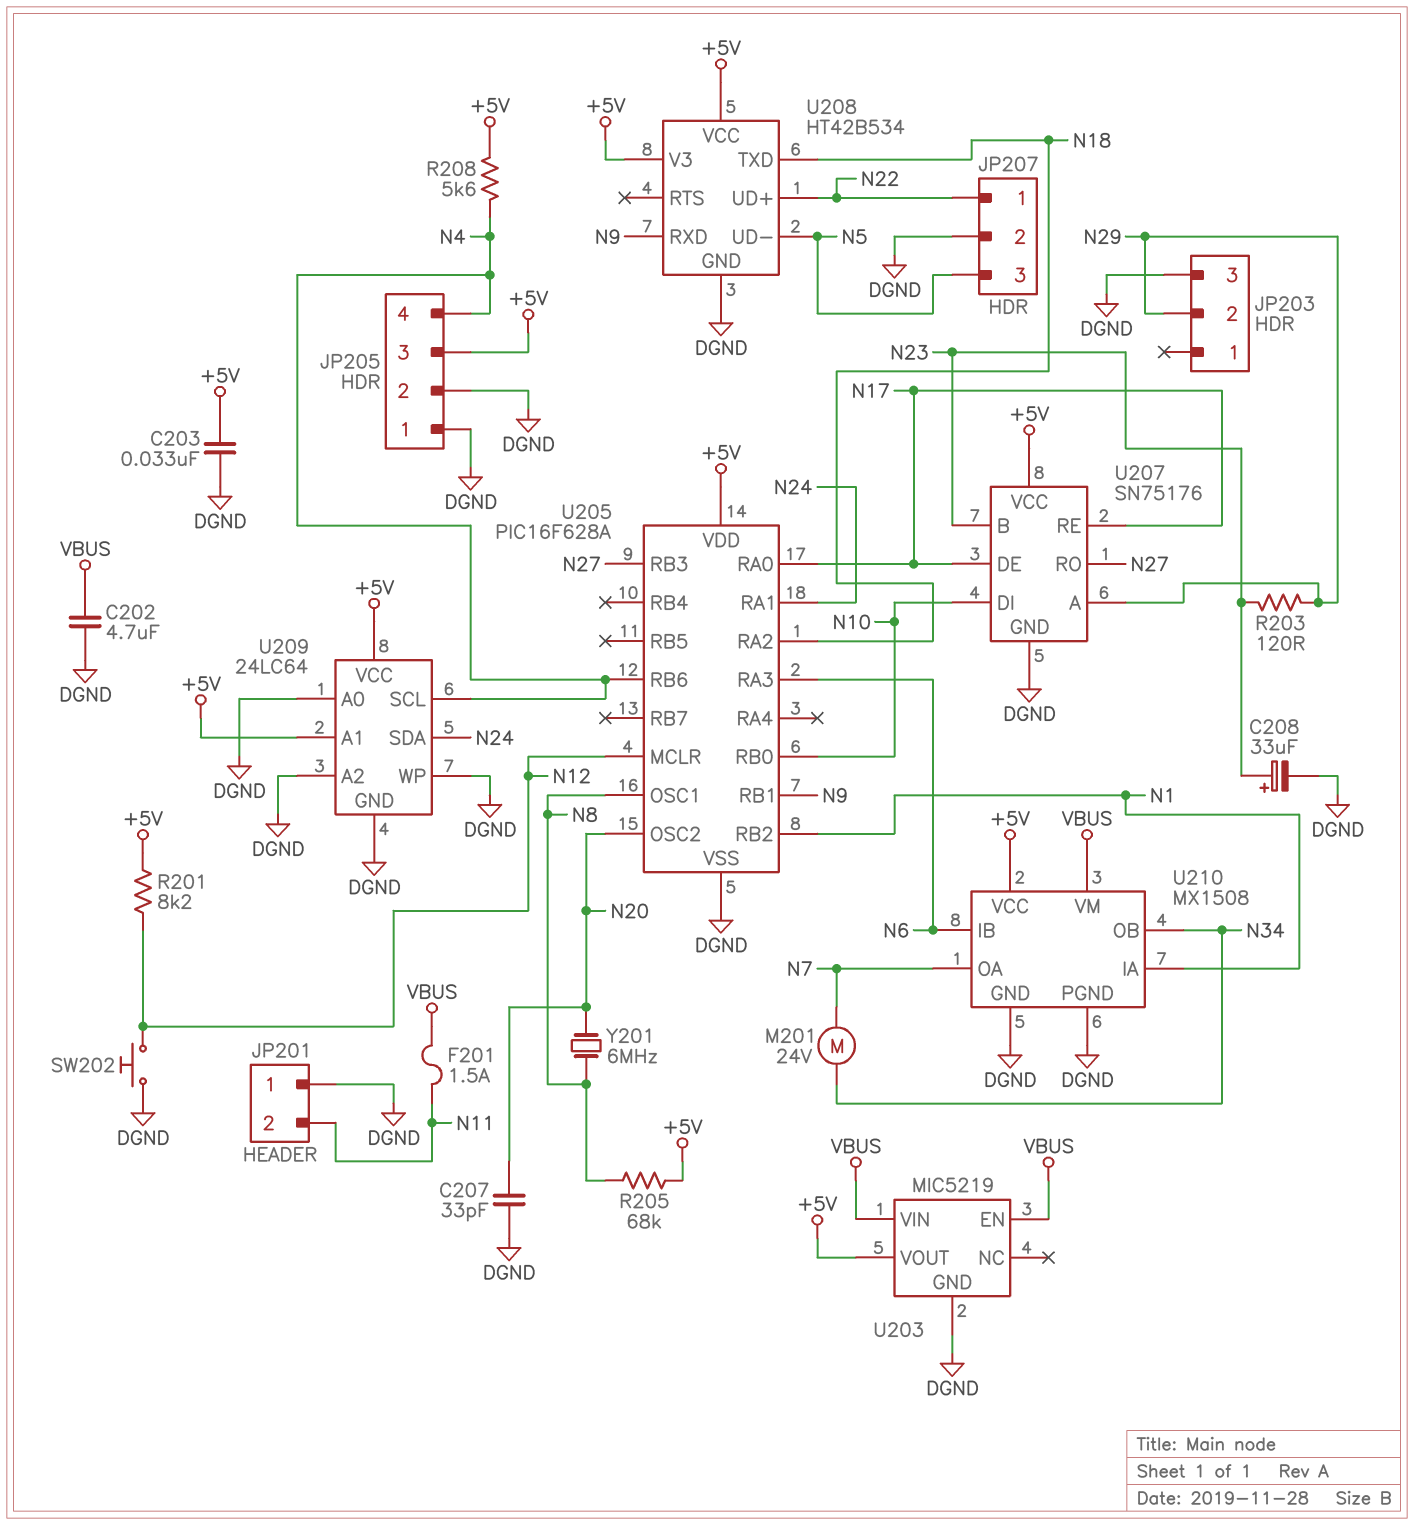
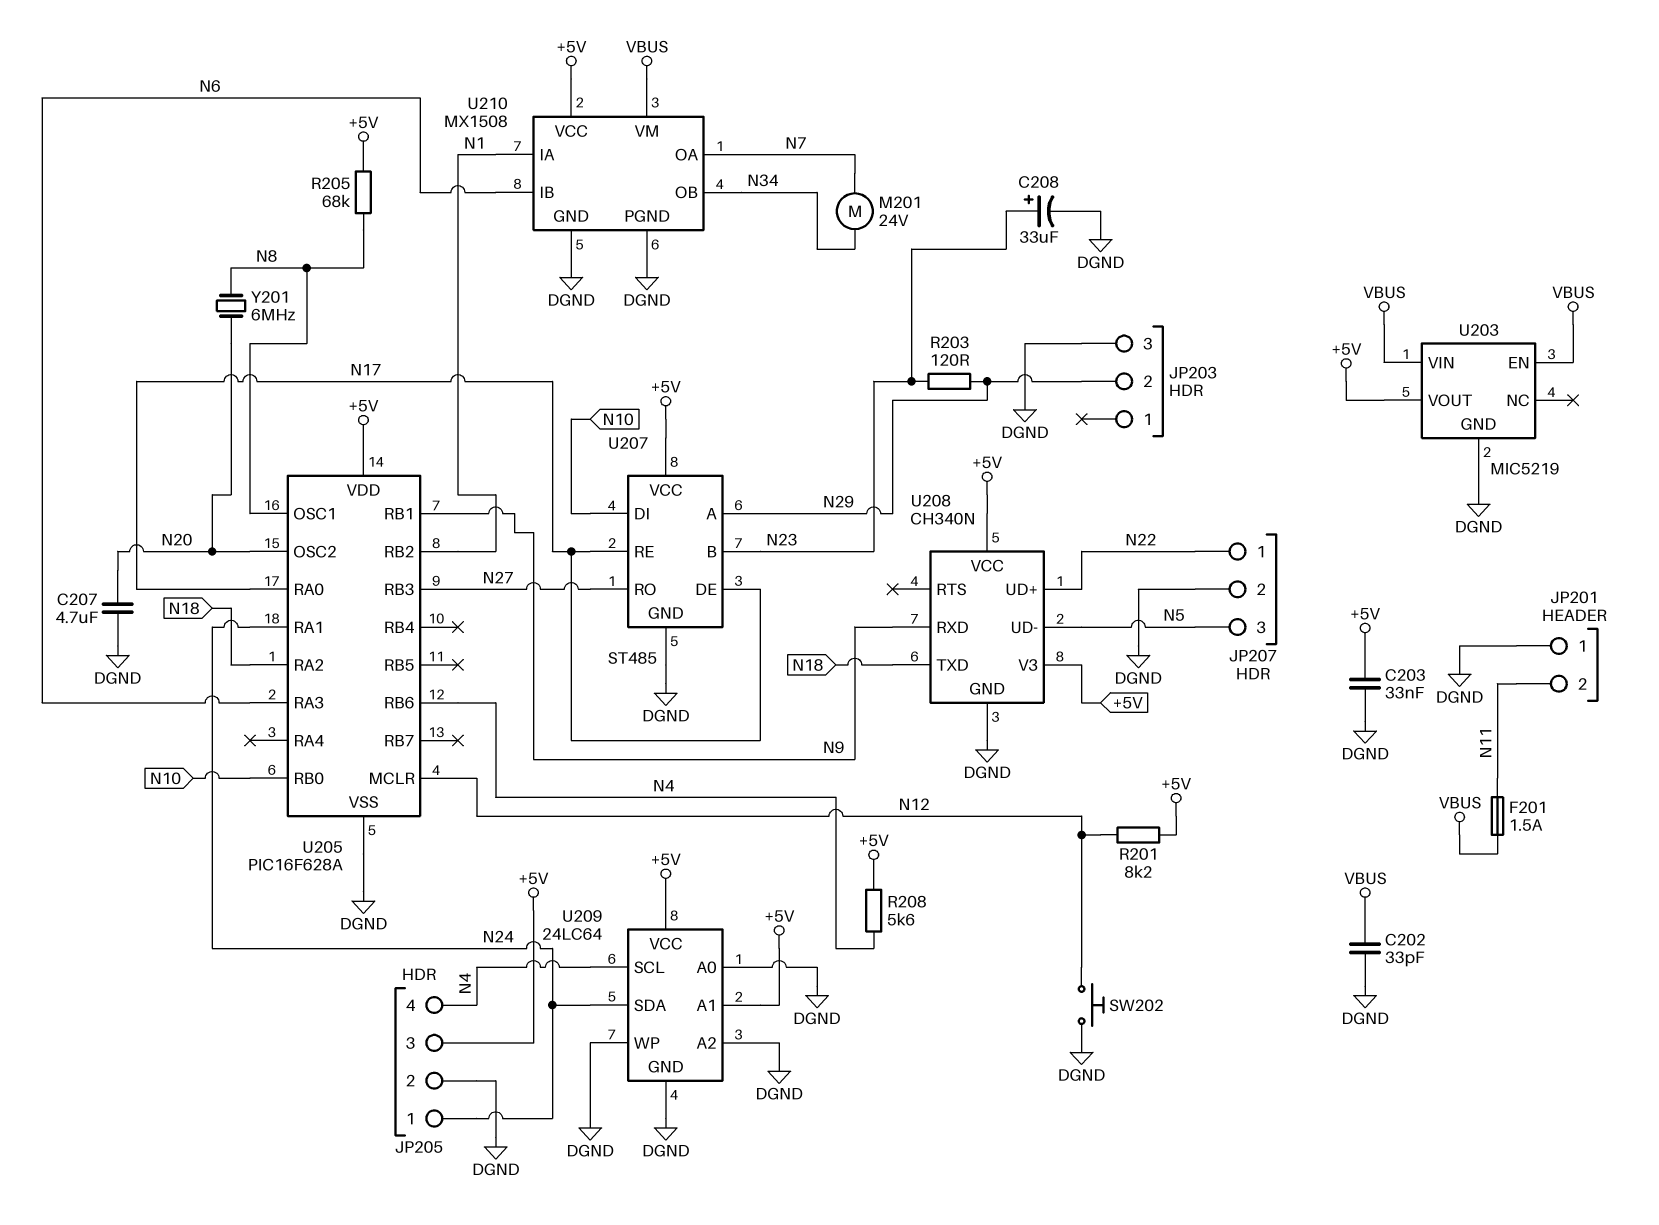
C202: 4.7uF (DGND, VBUS) -> 33pF (DGND, VBUS)
C207: 33pF (DGND, N20) -> 4.7uF (DGND, N20)
JP205 pin 1: DGND -> N24
U207: SN75176 -> ST485
U208: HT42B534 -> CH340N

